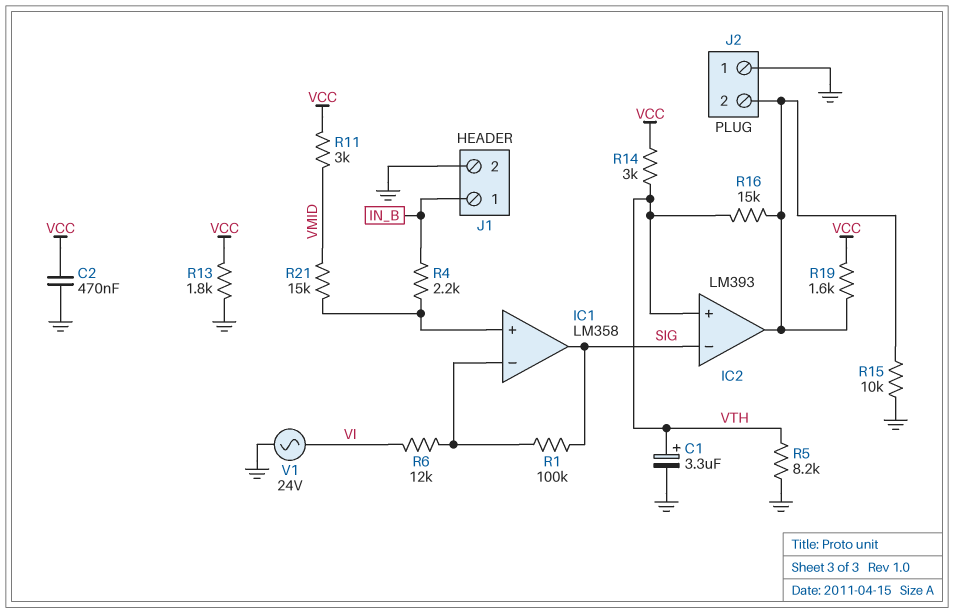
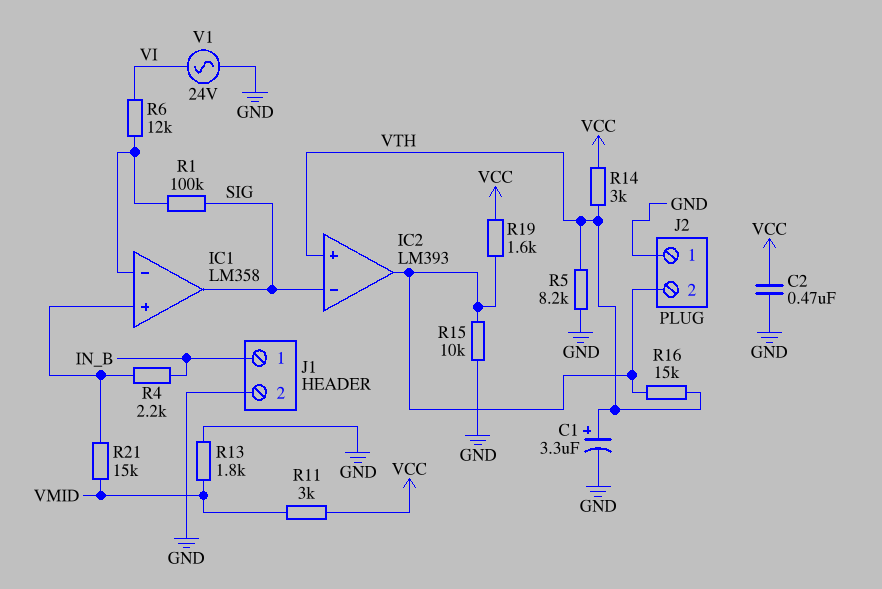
R13: 1.8k (GND, VCC) -> 1.8k (GND, VMID)

